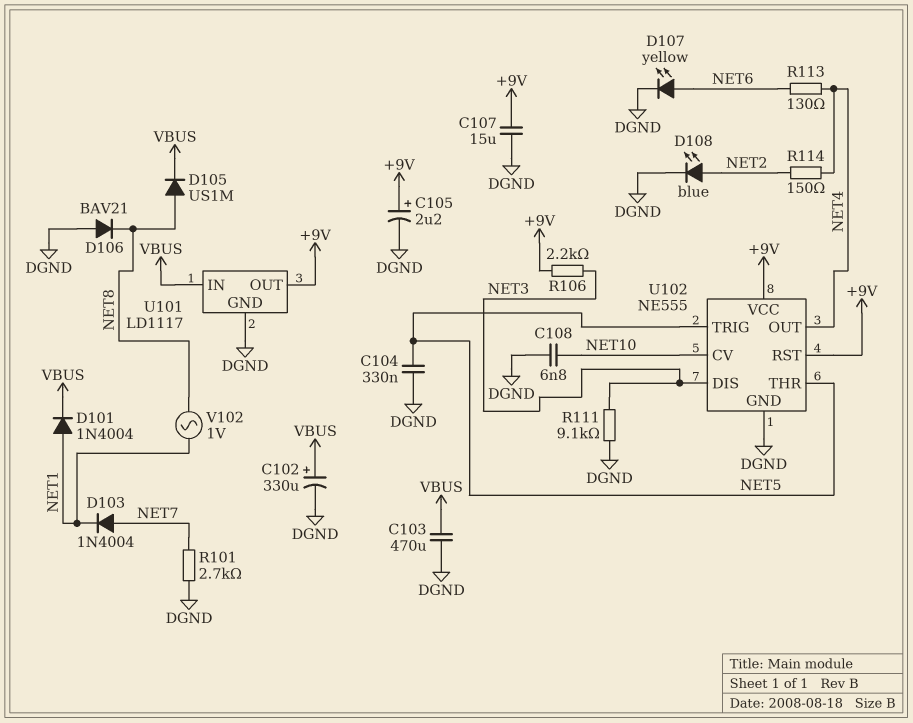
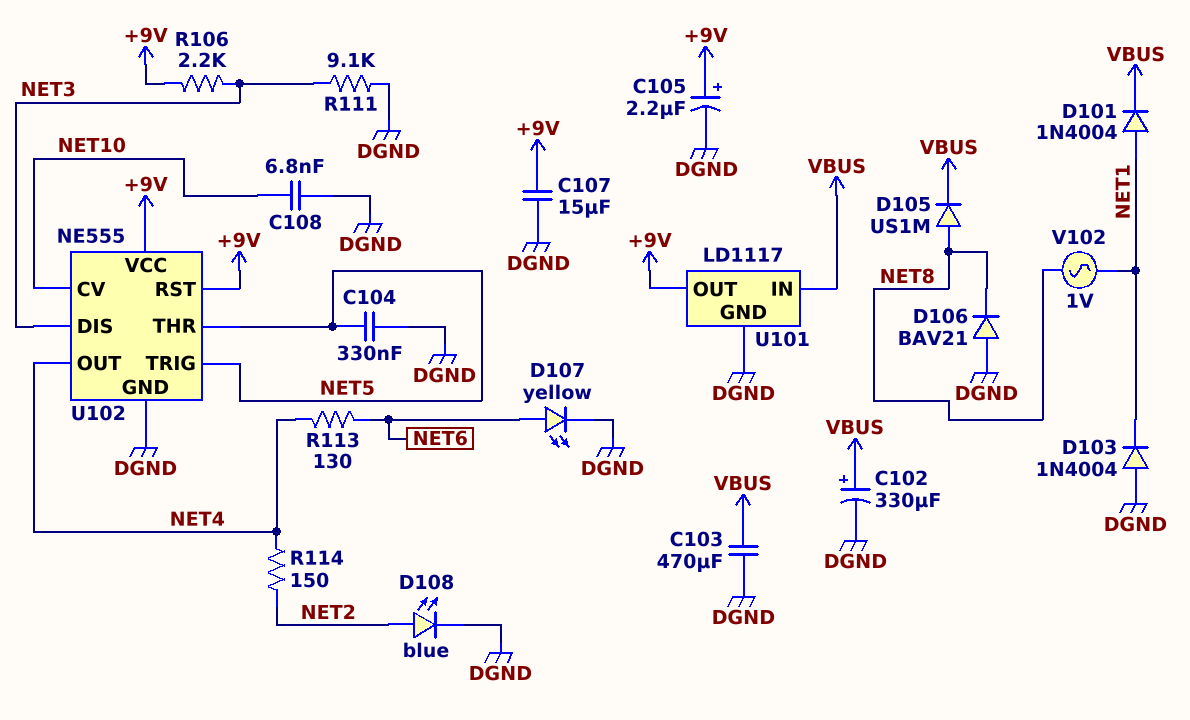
D103: diode 1N4004 (A NET7, K NET1) -> diode 1N4004 (A DGND, K NET1)
R101: 2.7k (DGND, NET7) -> none

